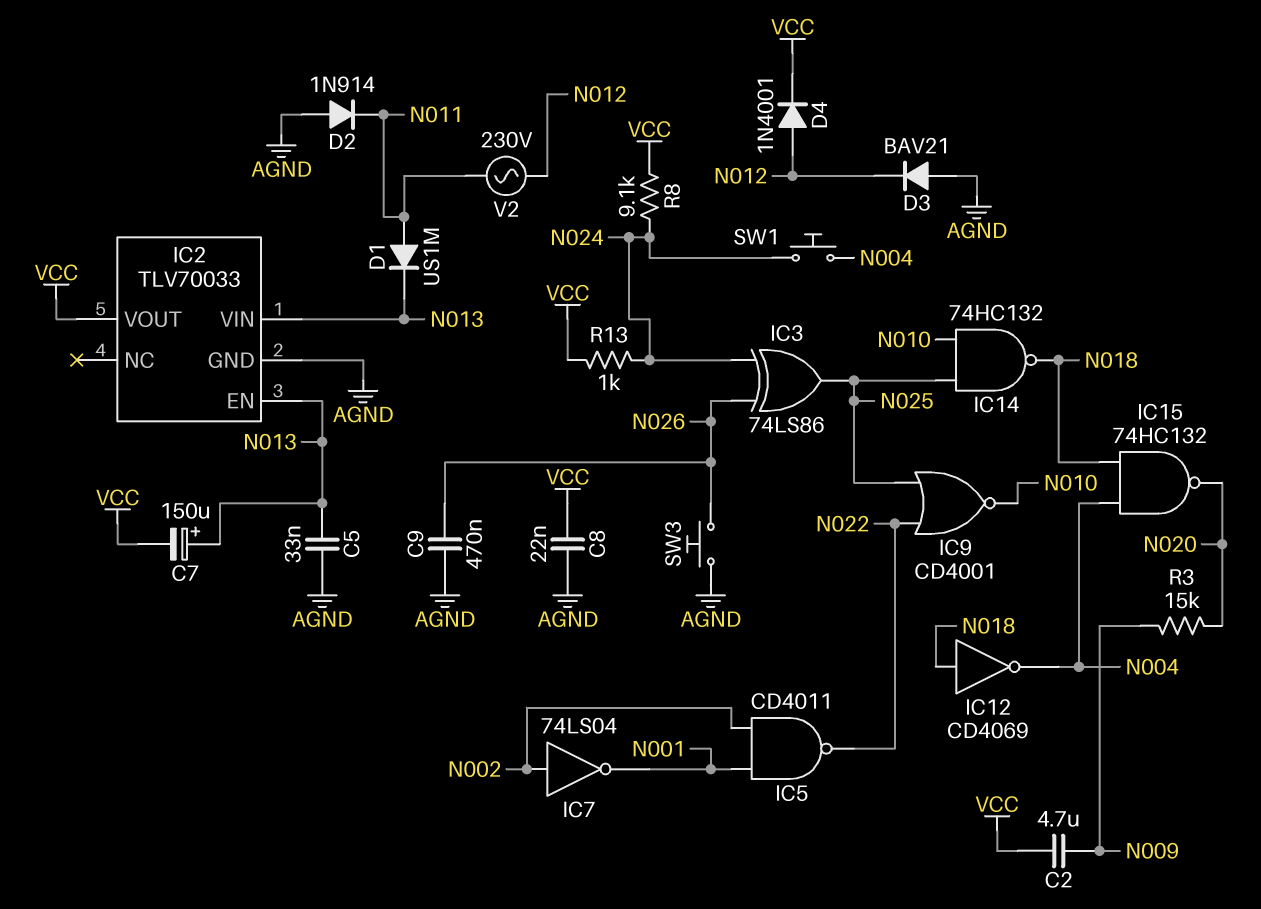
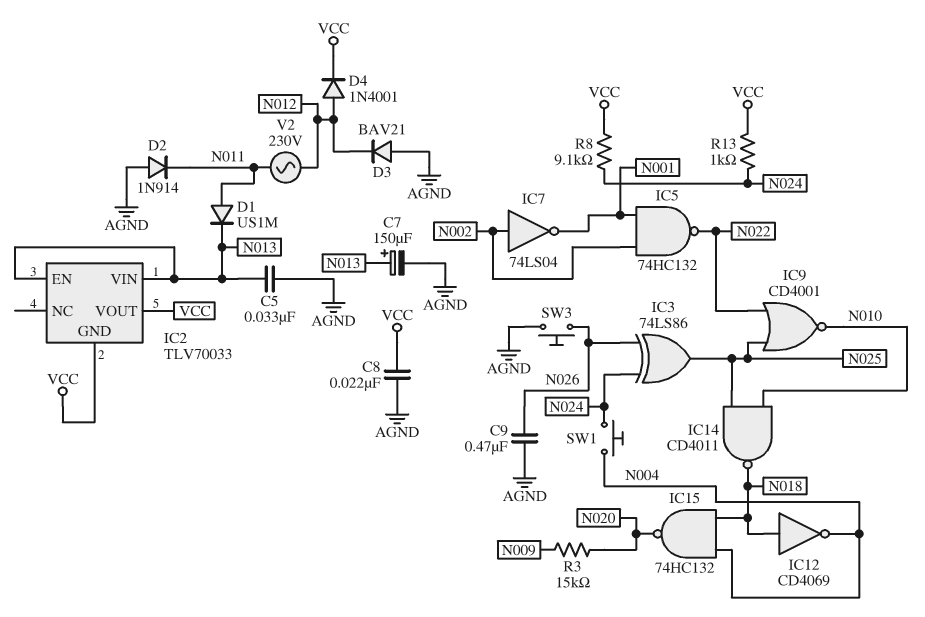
C2: 4.7uF (N009, VCC) -> none
C7: 150uF (plus N013, minus VCC) -> 150uF (plus N013, minus AGND)
IC2 pin GND: AGND -> VCC
IC5: NAND CD4011 (in N001, in N002, out N022) -> NAND 74HC132 (in N001, in N002, out N022)
IC14: NAND 74HC132 (in N010, in N025, out N018) -> NAND CD4011 (in N010, in N025, out N018)

